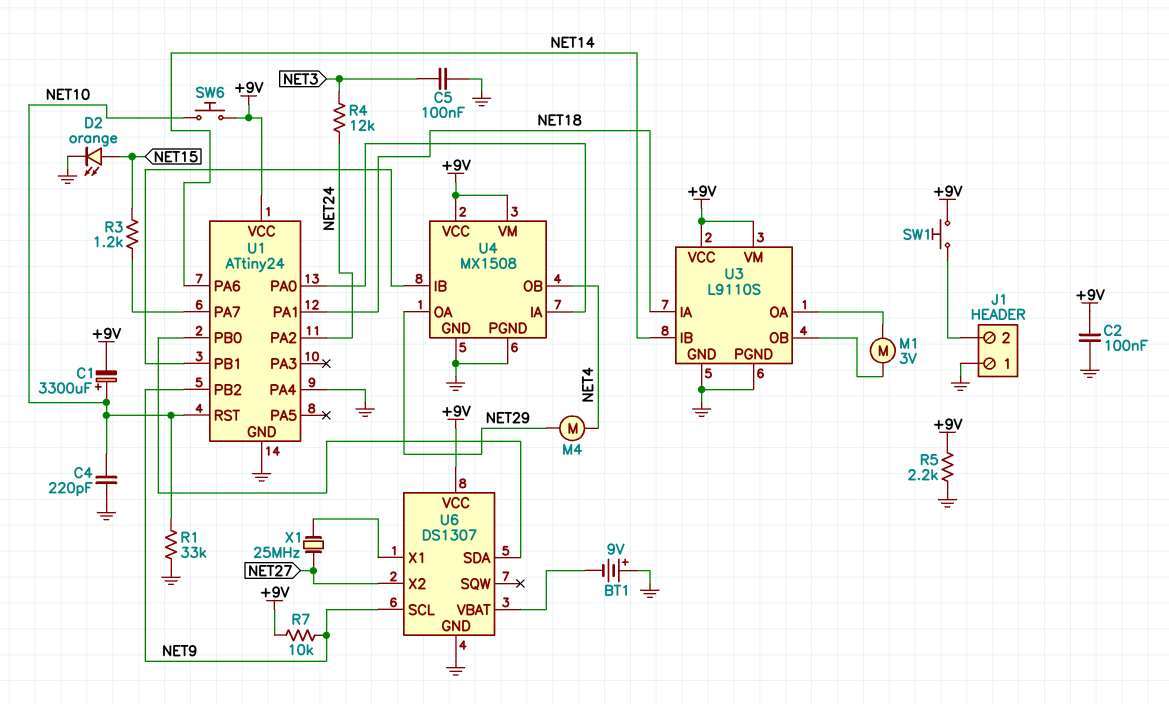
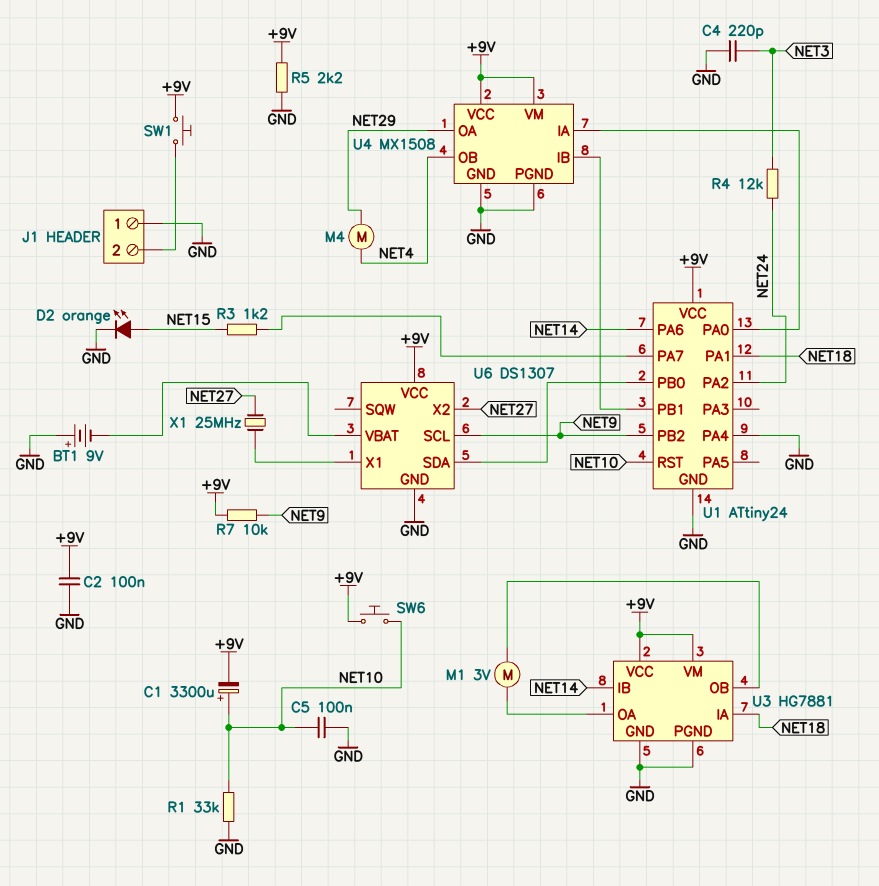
C4: 220pF (GND, NET10) -> 220pF (GND, NET3)
C5: 100nF (GND, NET3) -> 100nF (GND, NET10)
U3: L9110S -> HG7881

